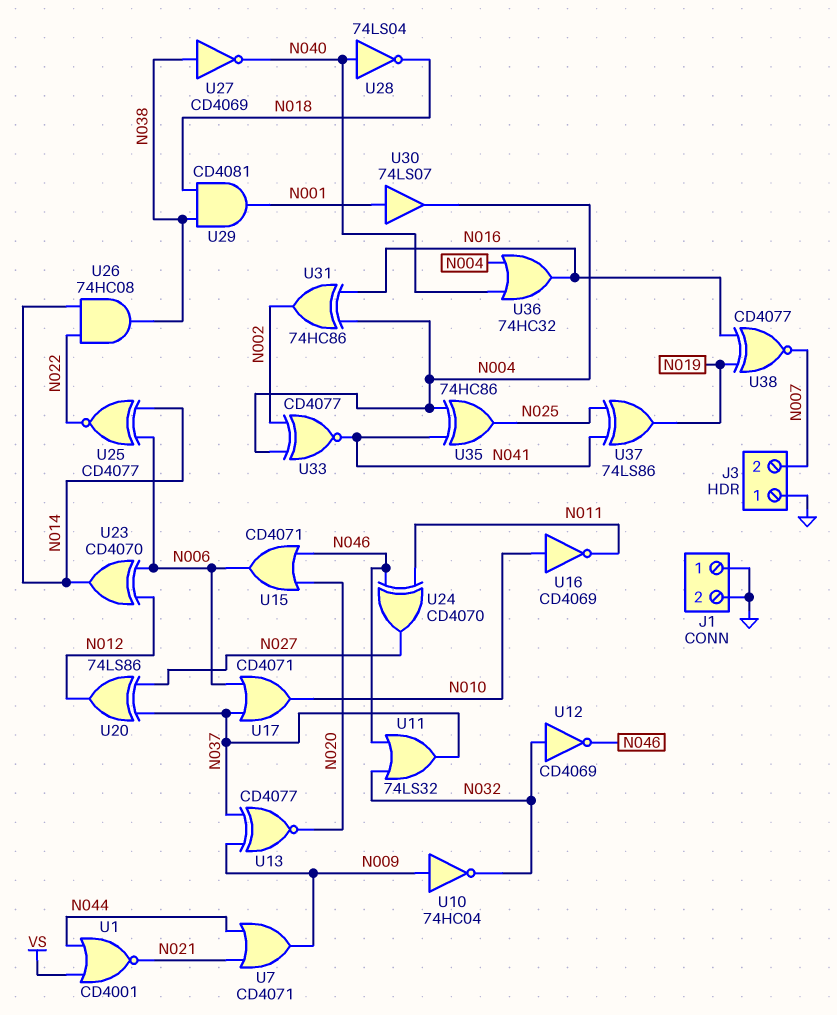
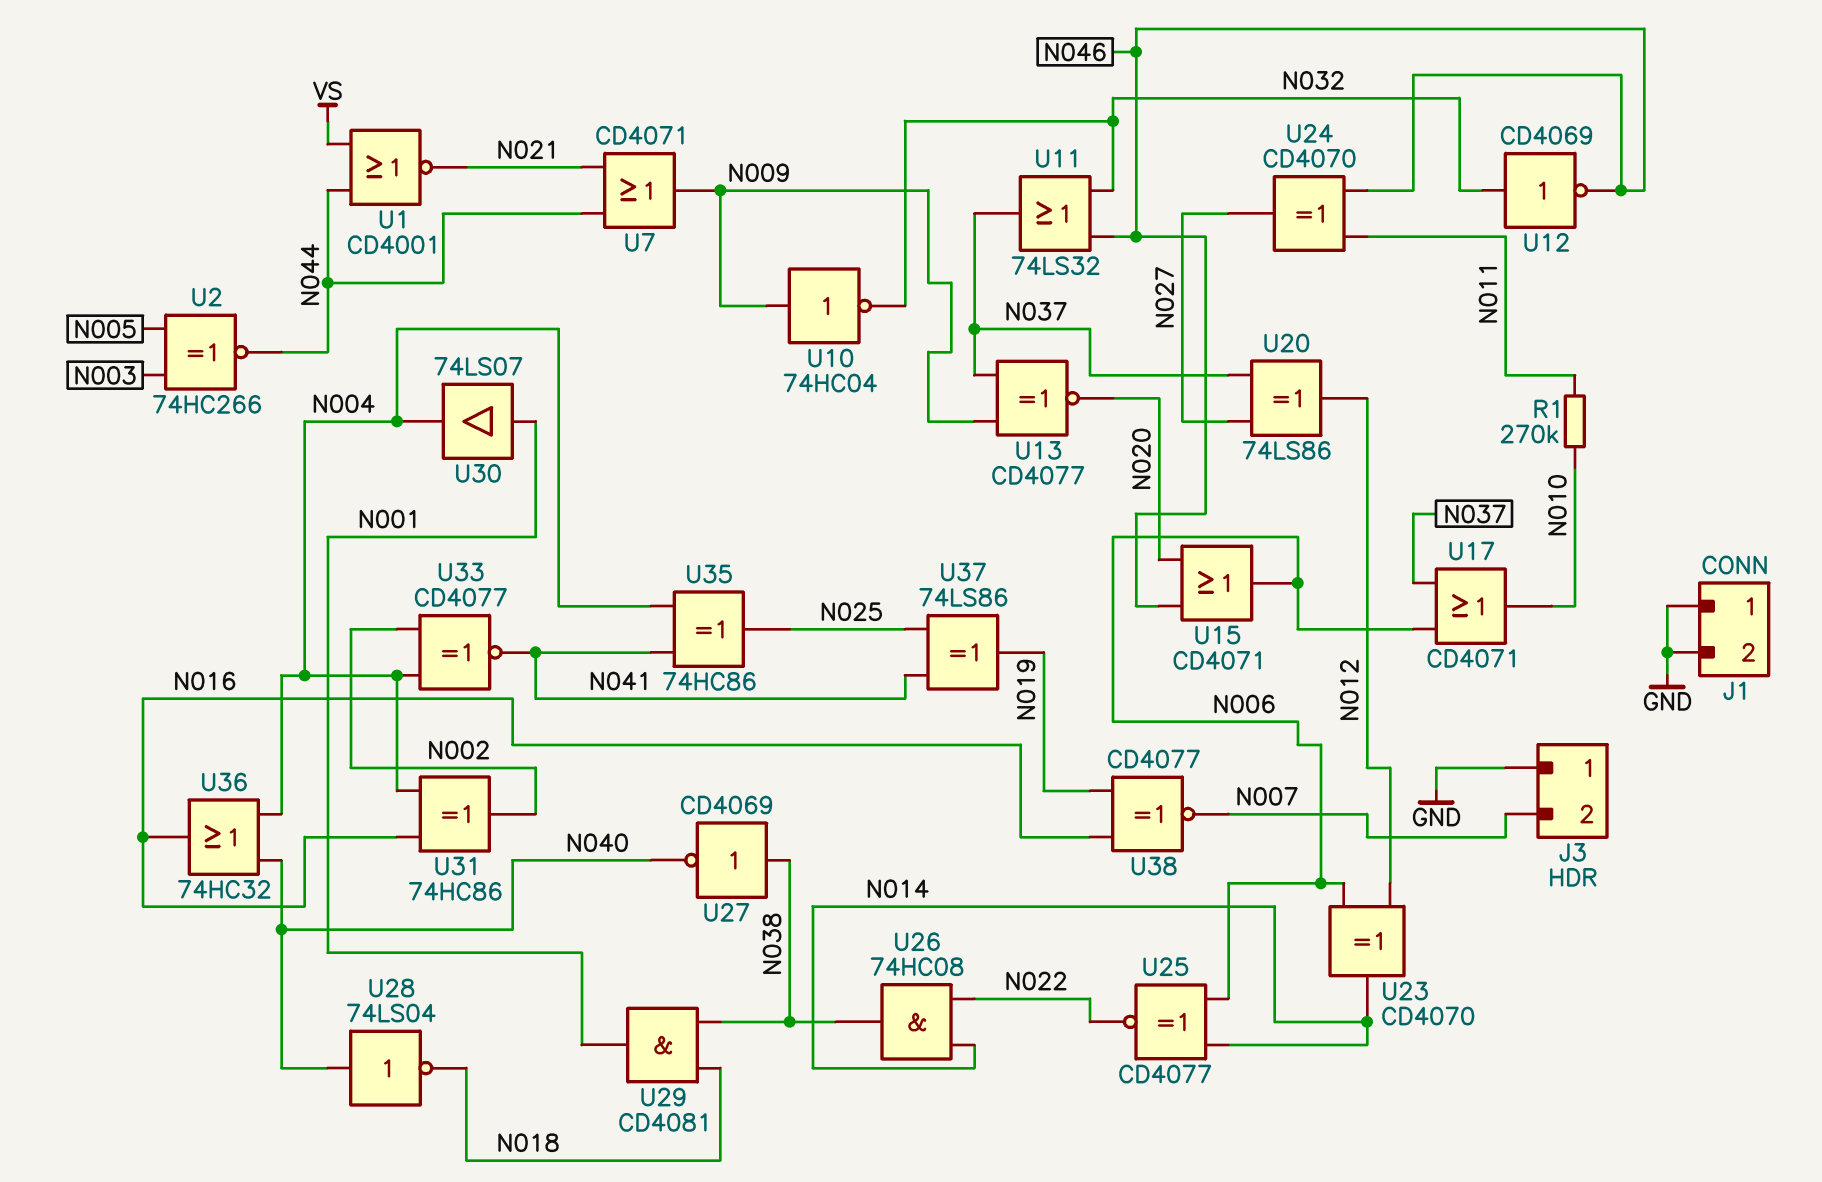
R1: none -> 270k (N010, N011)
U2: none -> XNOR 74HC266 (in N003, in N005, out N044)
U16: NOT CD4069 (in N010, out N011) -> none

